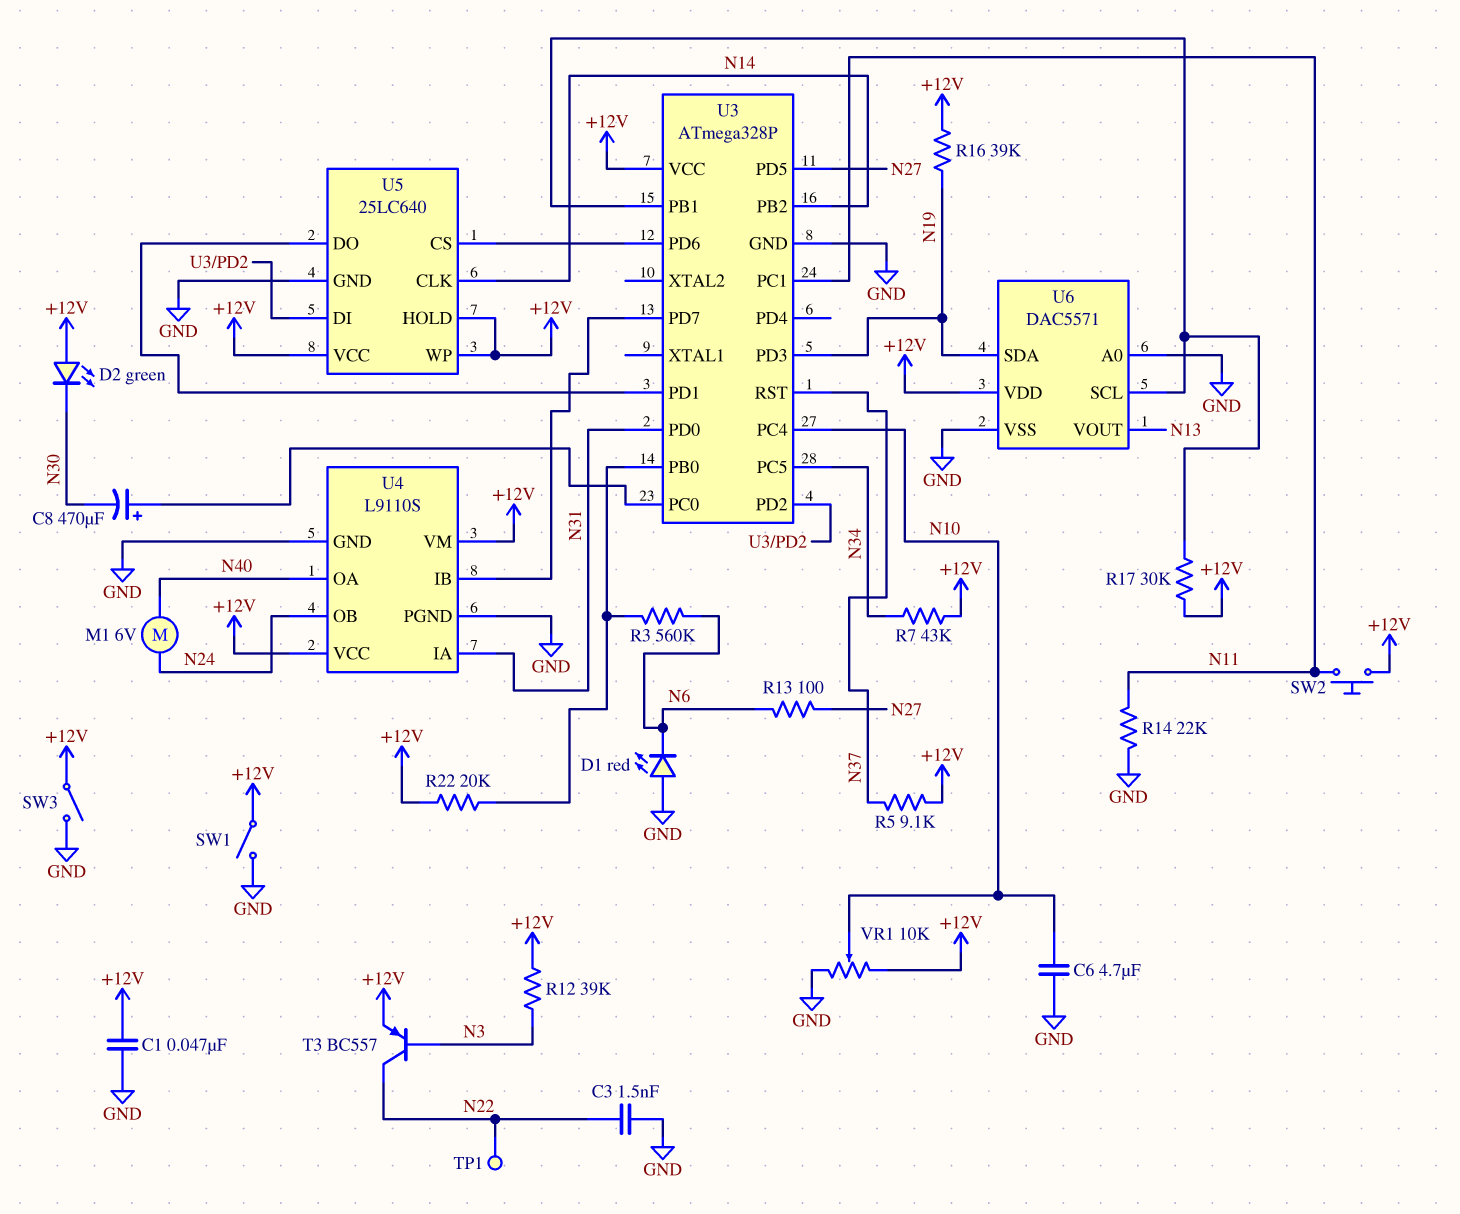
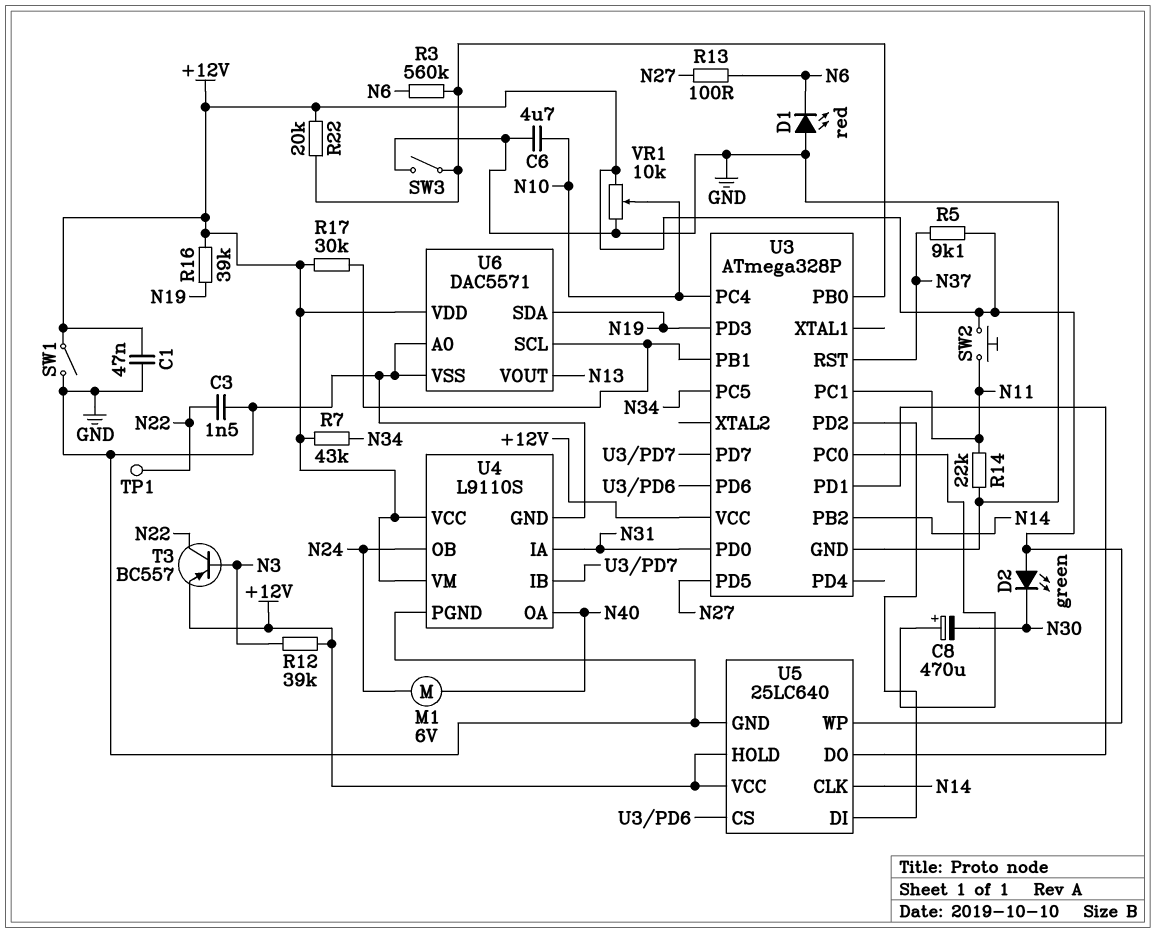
SW3: switch (+12V, GND) -> switch (GND, U3/PB0)

